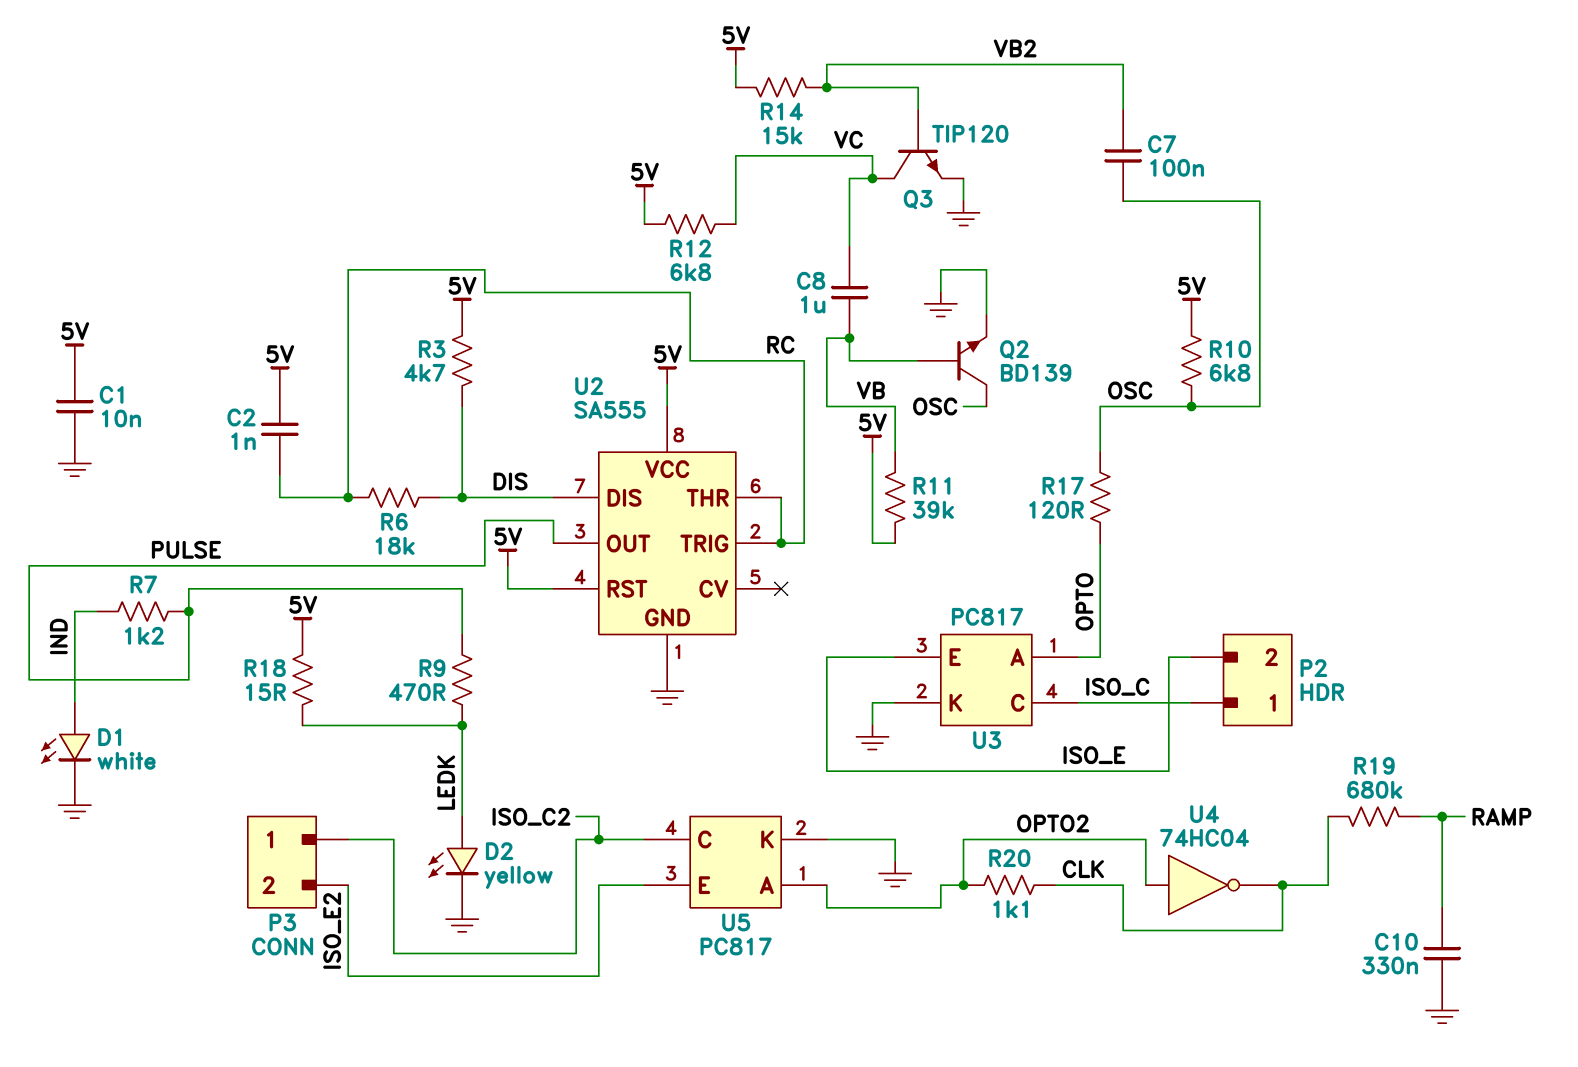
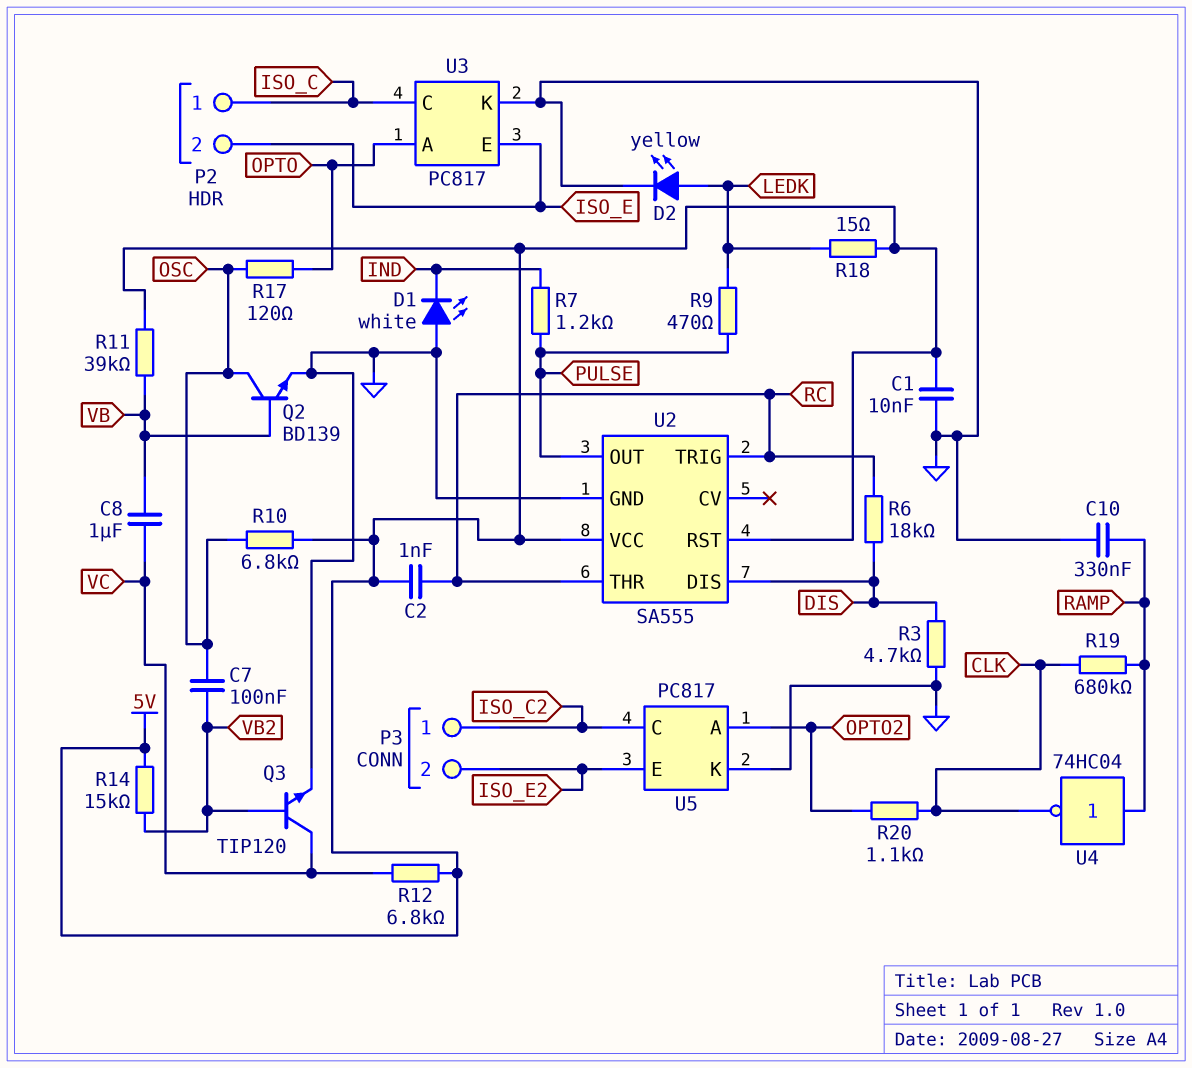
D1: LED white (A IND, K GND) -> LED white (A GND, K IND)
R3: 4.7k (5V, DIS) -> 4.7k (DIS, GND)
U4: NOT 74HC04 (in OPTO2, out CLK) -> NOT 74HC04 (in RAMP, out CLK)

